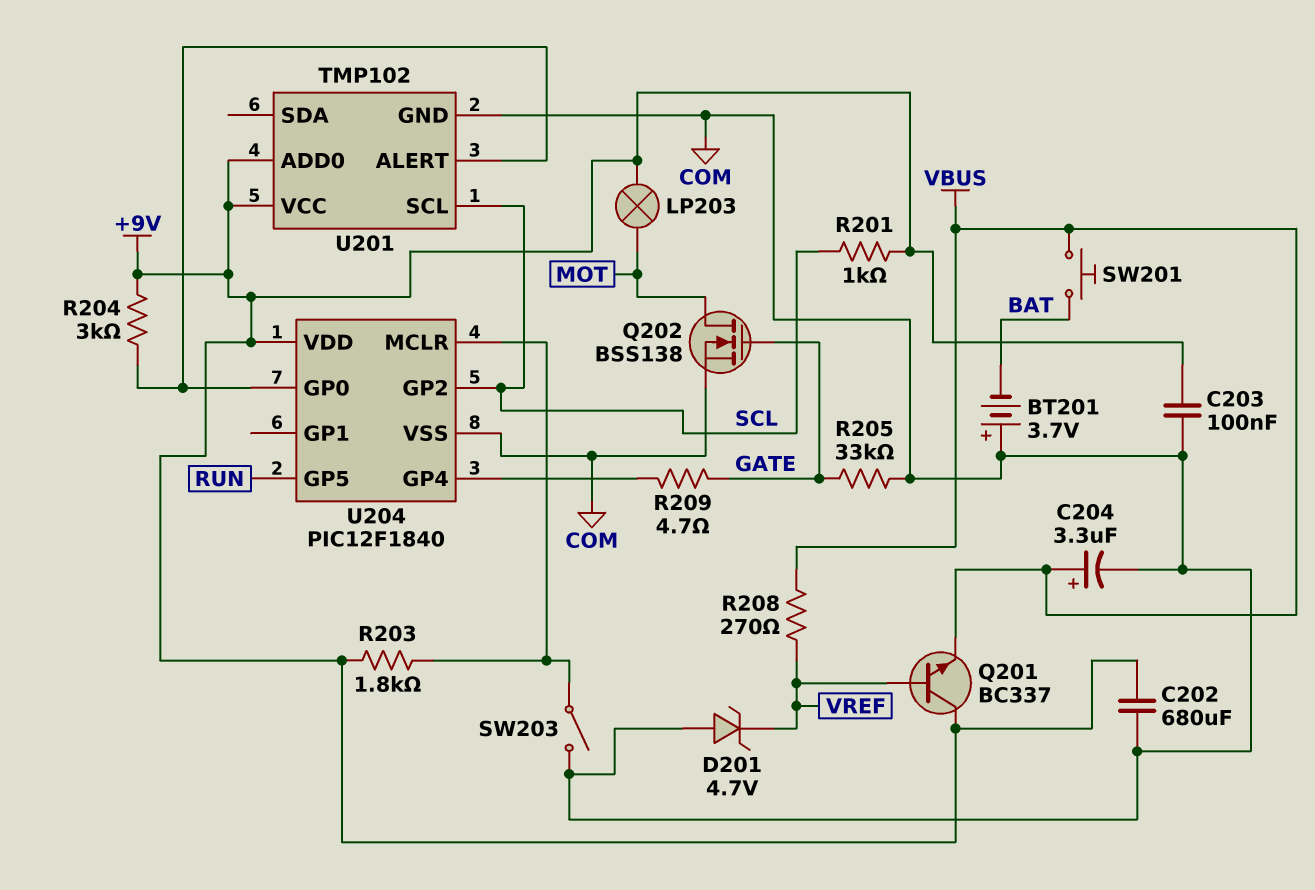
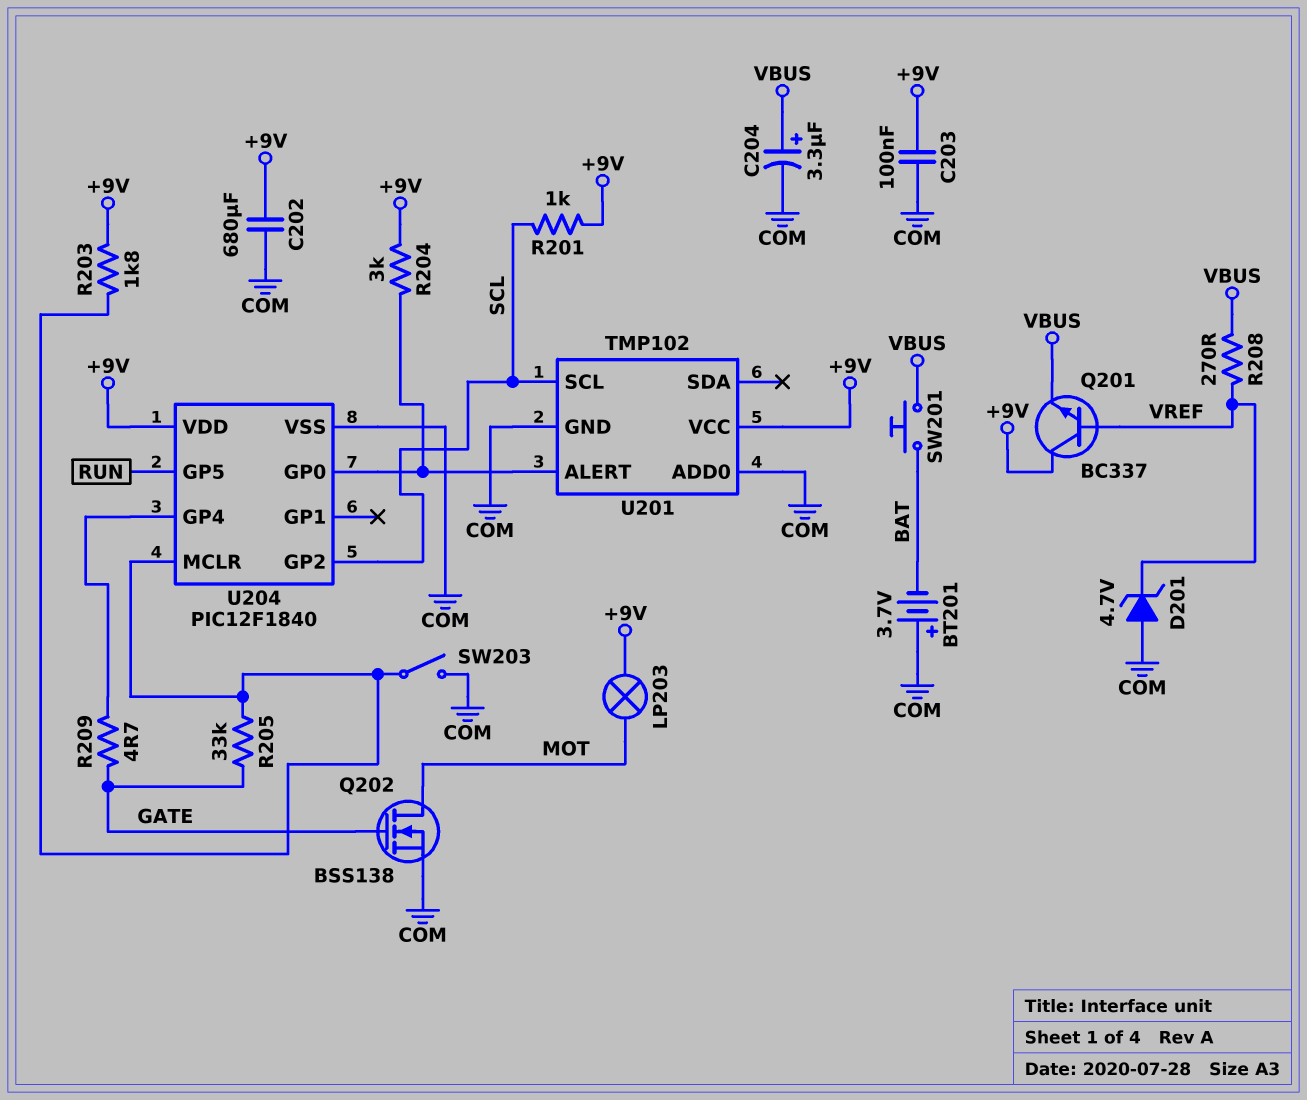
R205: 33k (COM, GATE) -> 33k (GATE, U204/MCLR)
U201 pin ADD0: +9V -> COM

